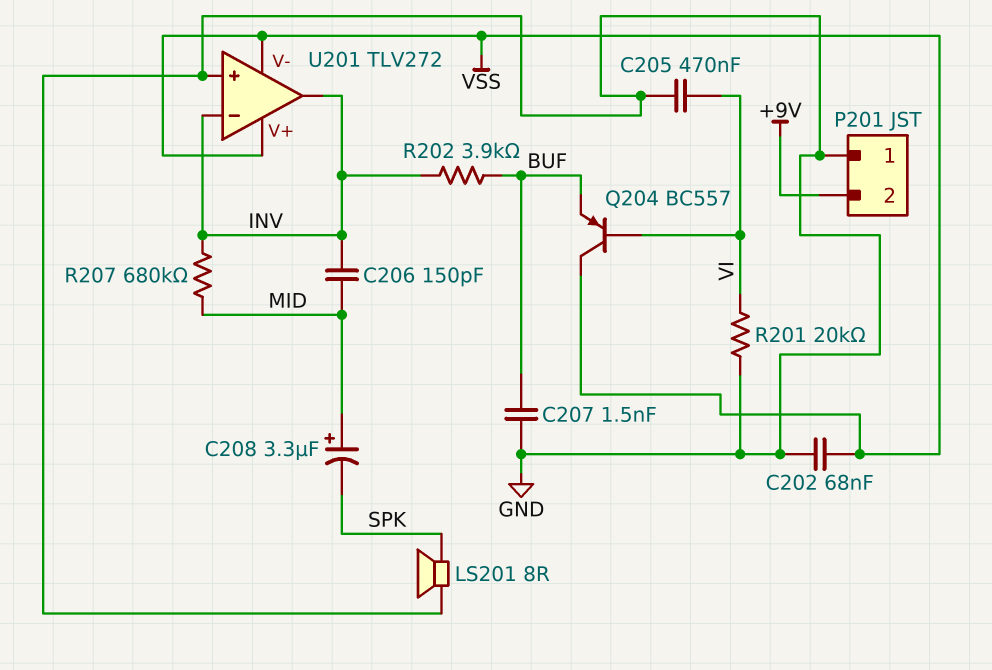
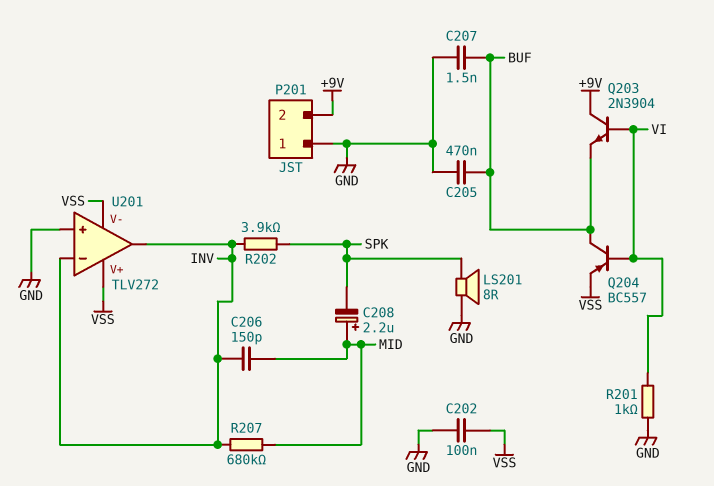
C202: 68nF (GND, VSS) -> 100nF (GND, VSS)
C205: 470nF (GND, VI) -> 470nF (BUF, GND)
C208: 3.3uF (plus MID, minus SPK) -> 2.2uF (plus MID, minus SPK)
Q203: none -> NPN 2N3904 (B VI, C +9V, E BUF)
Q204: PNP BC557 (B VI, C VSS, E BUF) -> PNP BC557 (B VI, C BUF, E VSS)
R201: 20k (GND, VI) -> 1k (GND, VI)
R202: 3.9k (BUF, INV) -> 3.9k (INV, SPK)

